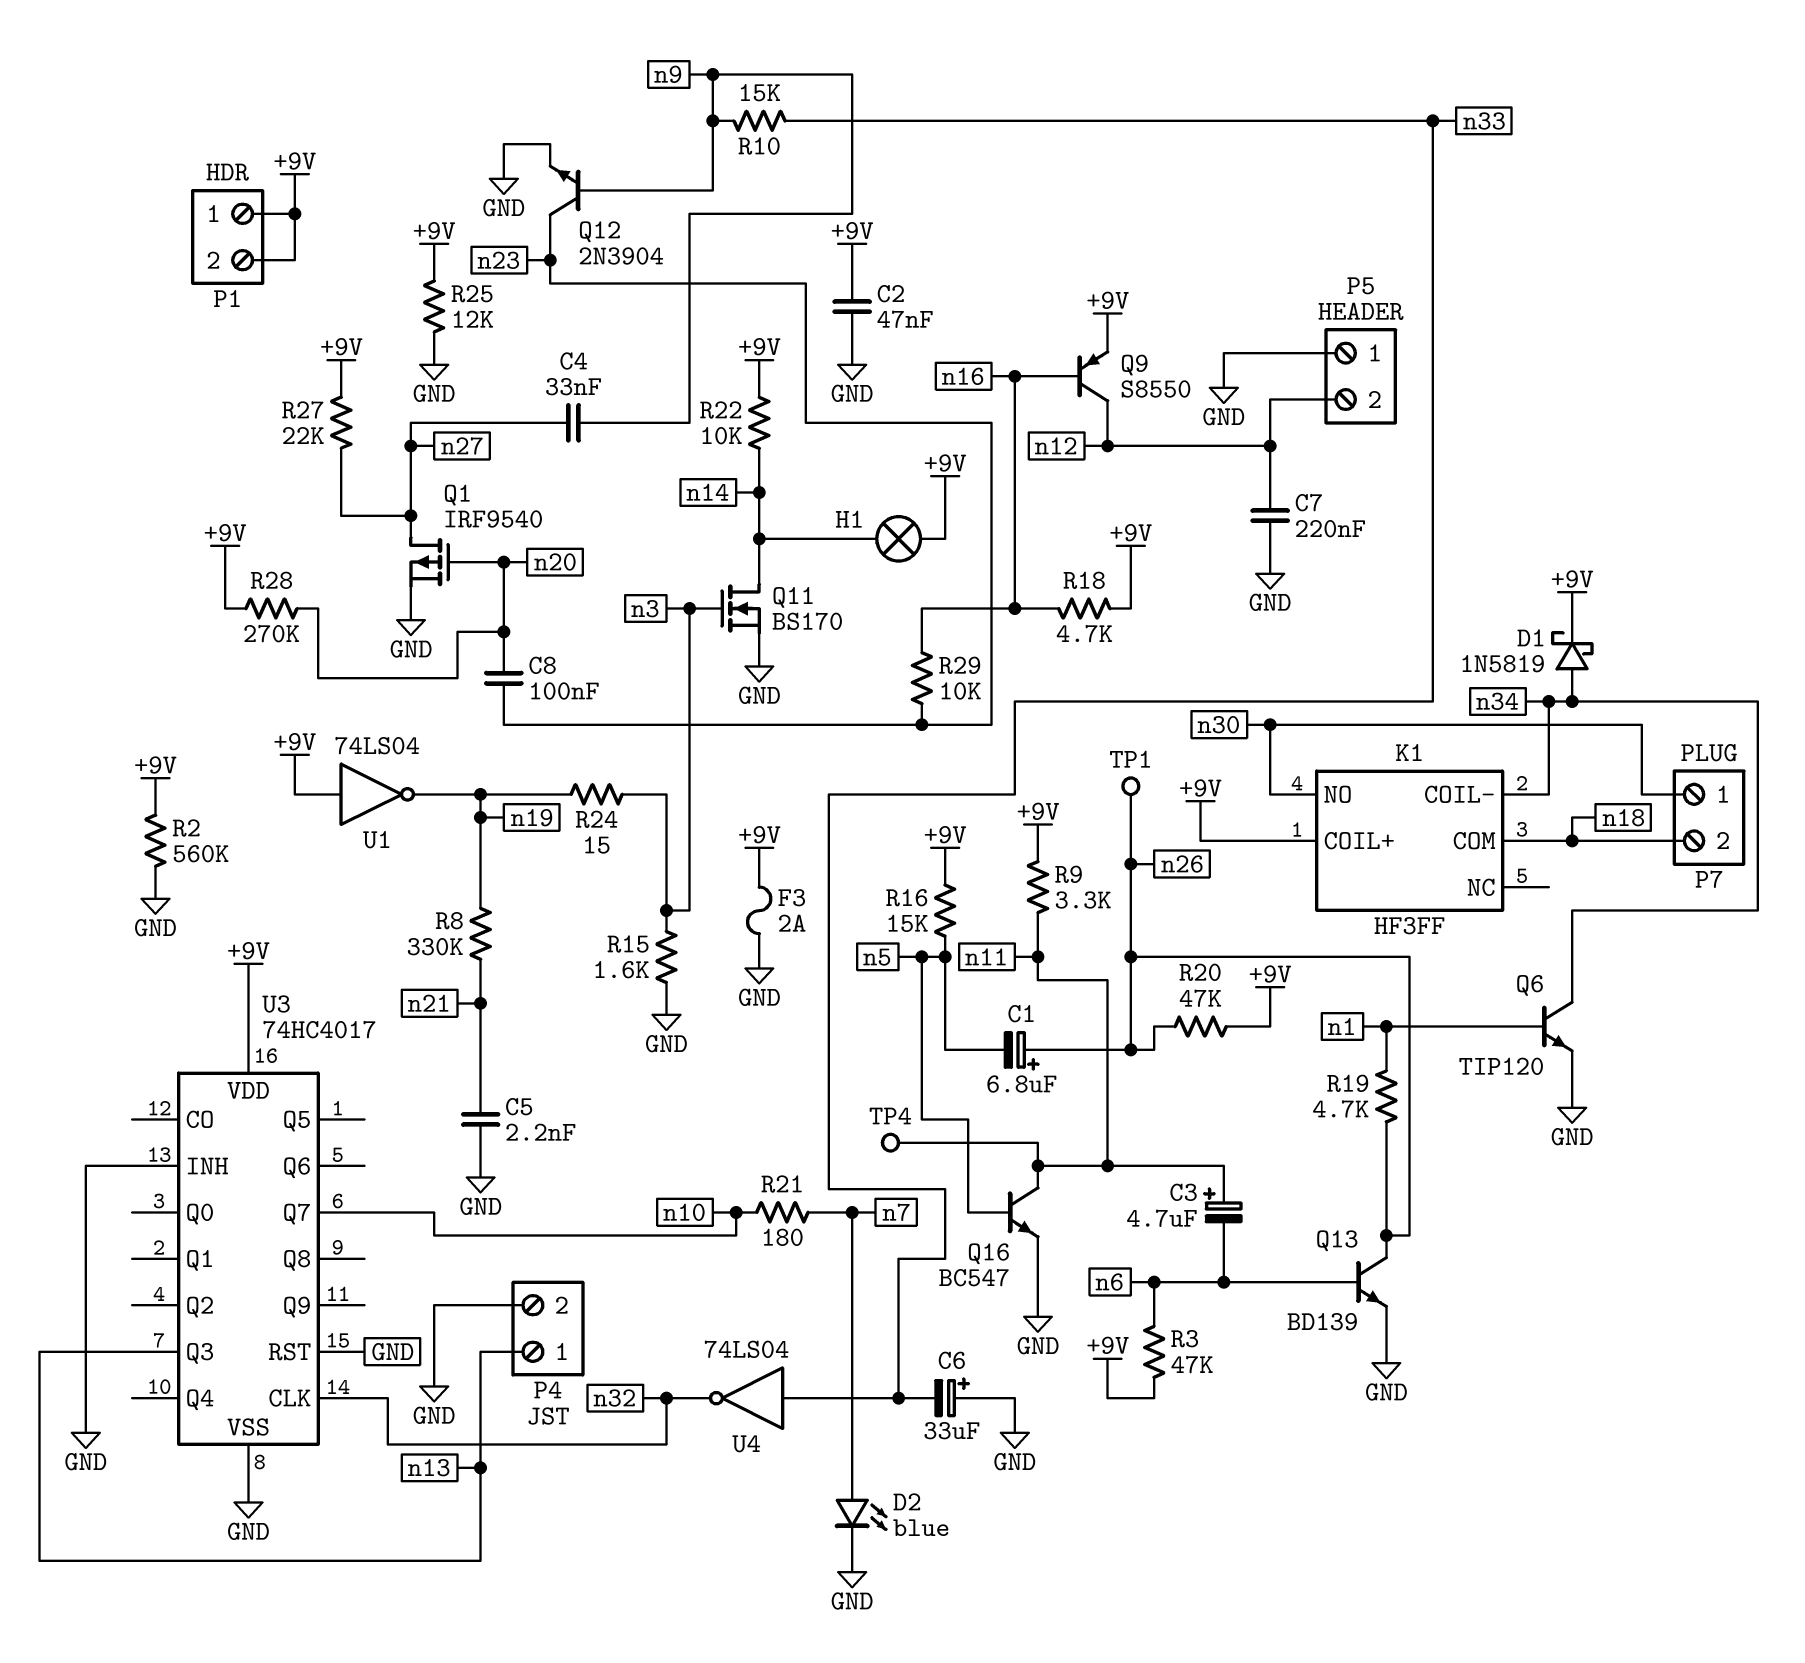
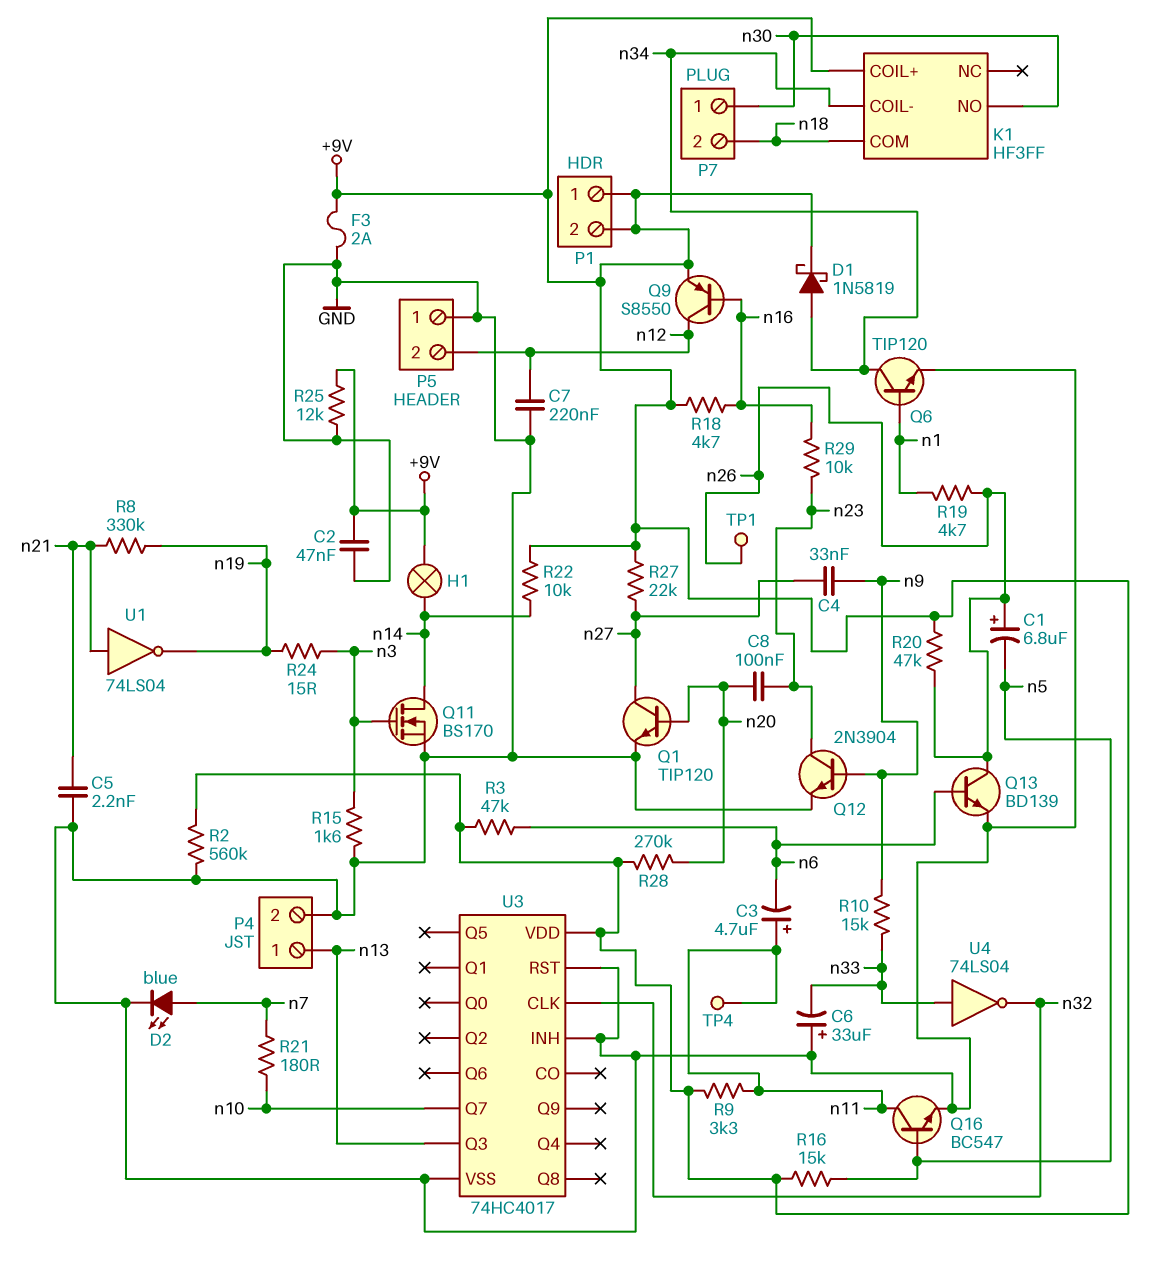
Q1: PMOS IRF9540 (G n20, D n27, S GND) -> NPN TIP120 (B n20, C n27, E GND)
U1: NOT 74LS04 (in +9V, out n19) -> NOT 74LS04 (in n21, out n19)

